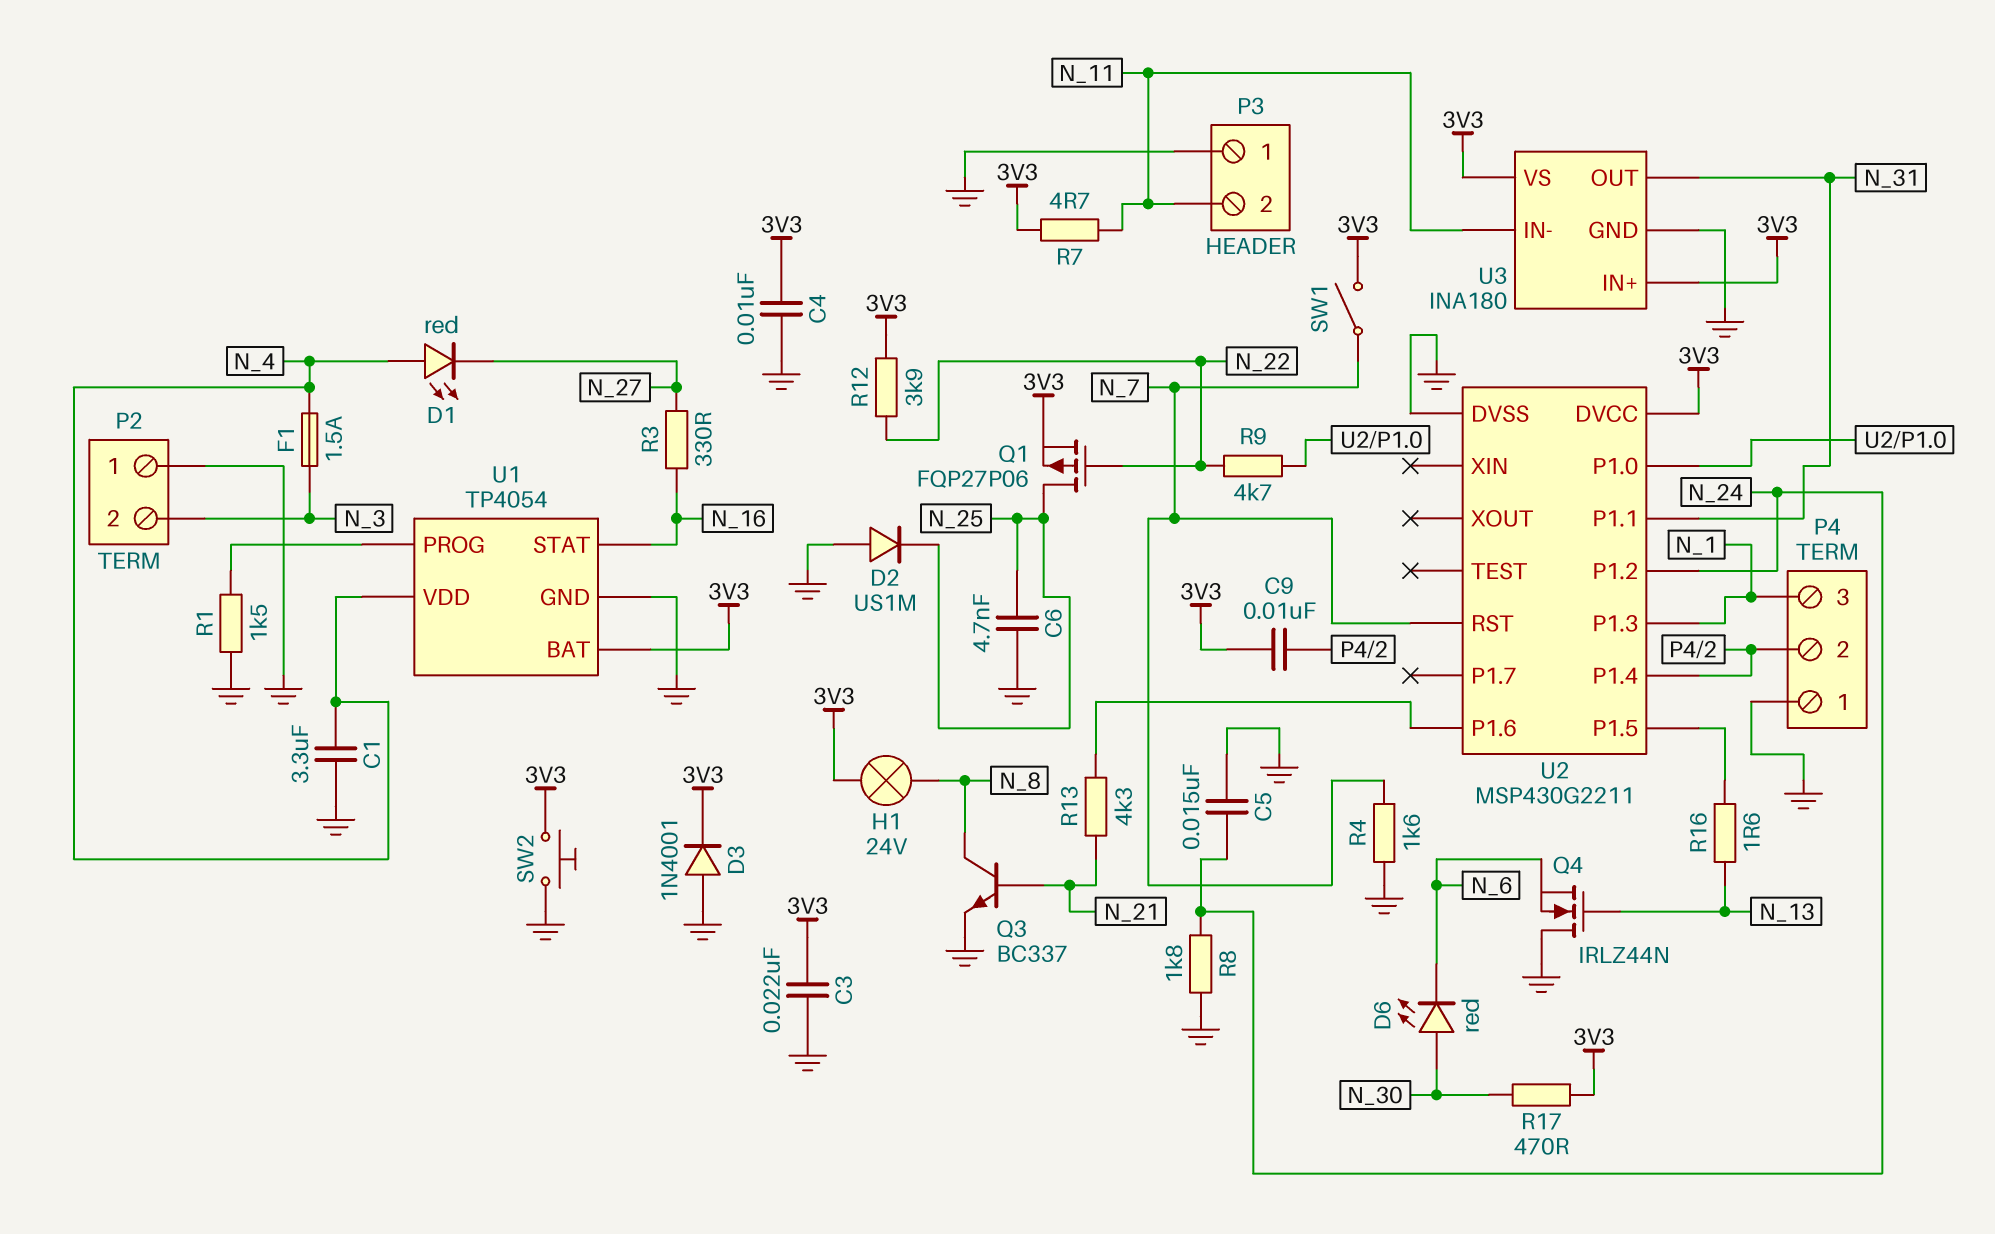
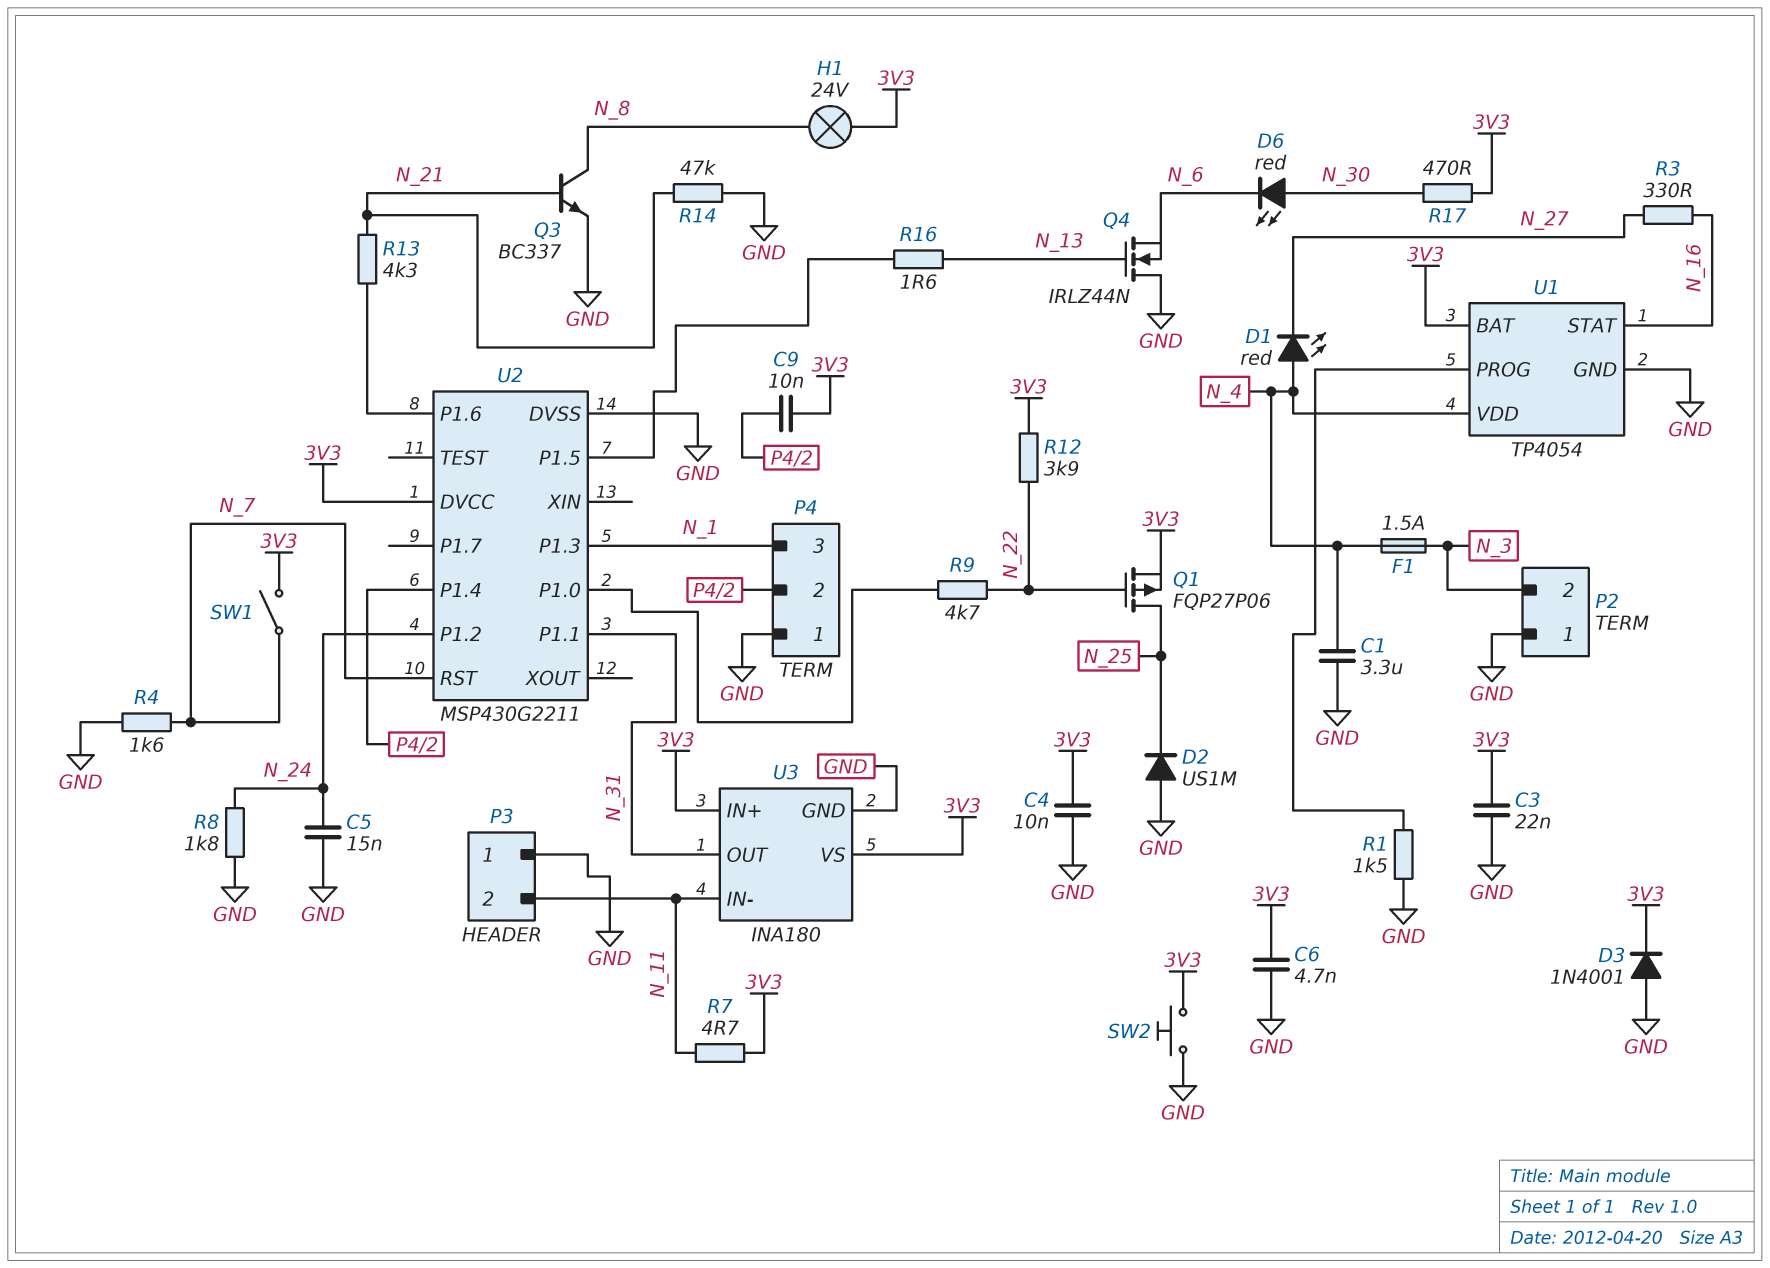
C6: 4.7nF (GND, N_25) -> 4.7nF (3V3, GND)
R14: none -> 47k (GND, N_21)

